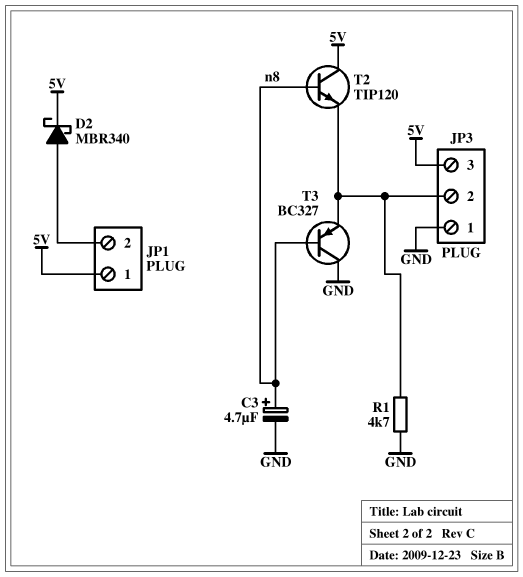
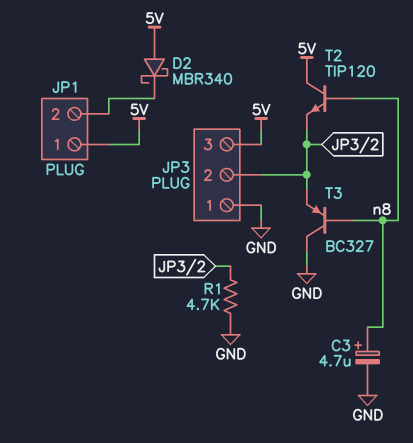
D2: schottky MBR340 (A JP1/2, K 5V) -> schottky MBR340 (A 5V, K JP1/2)

